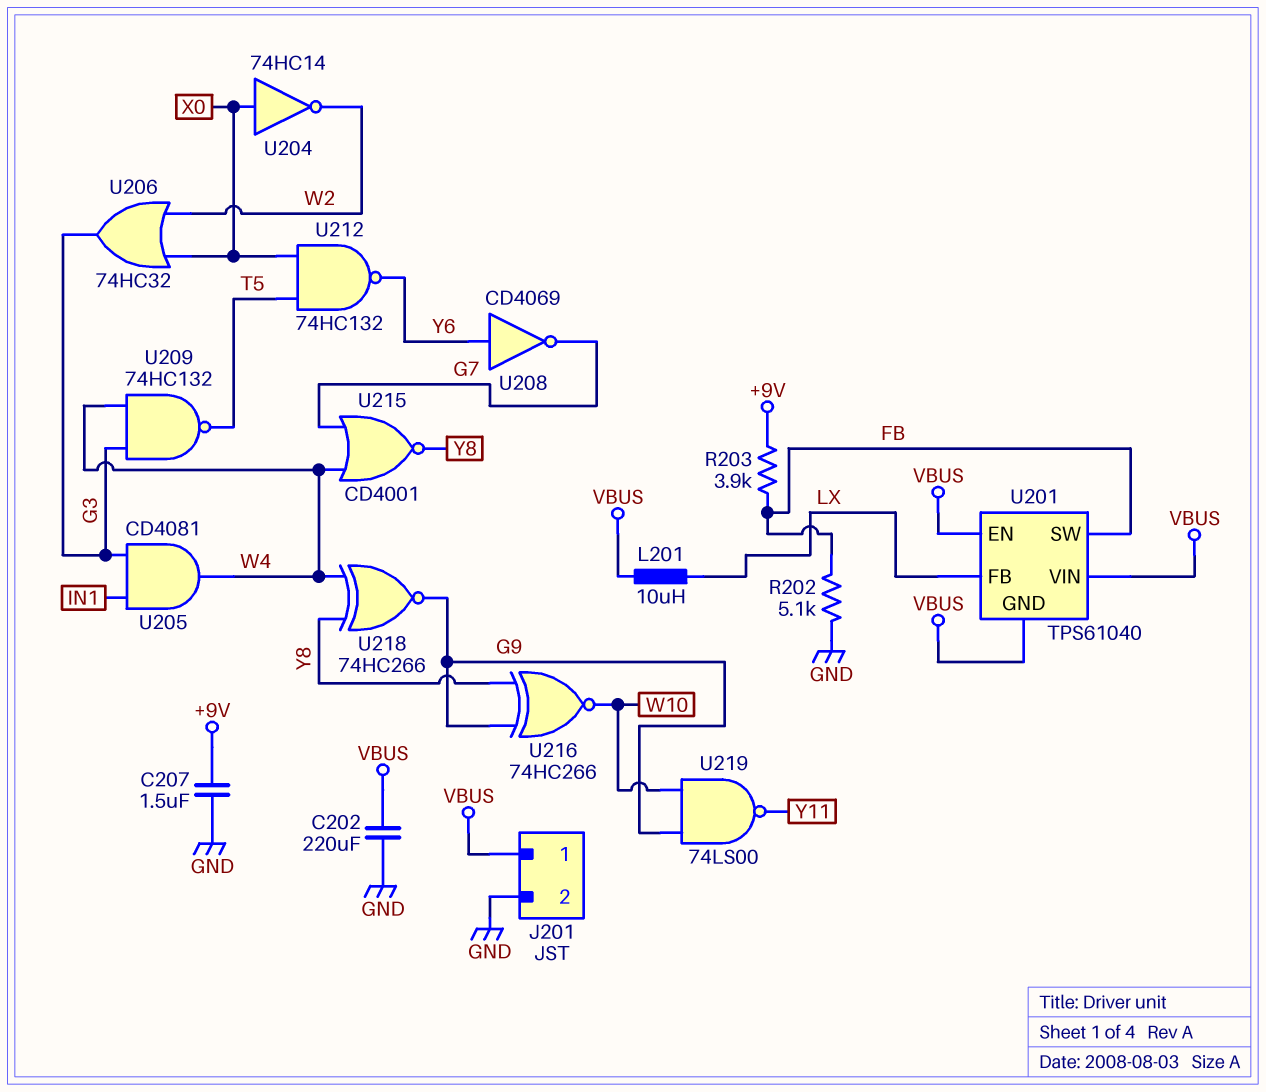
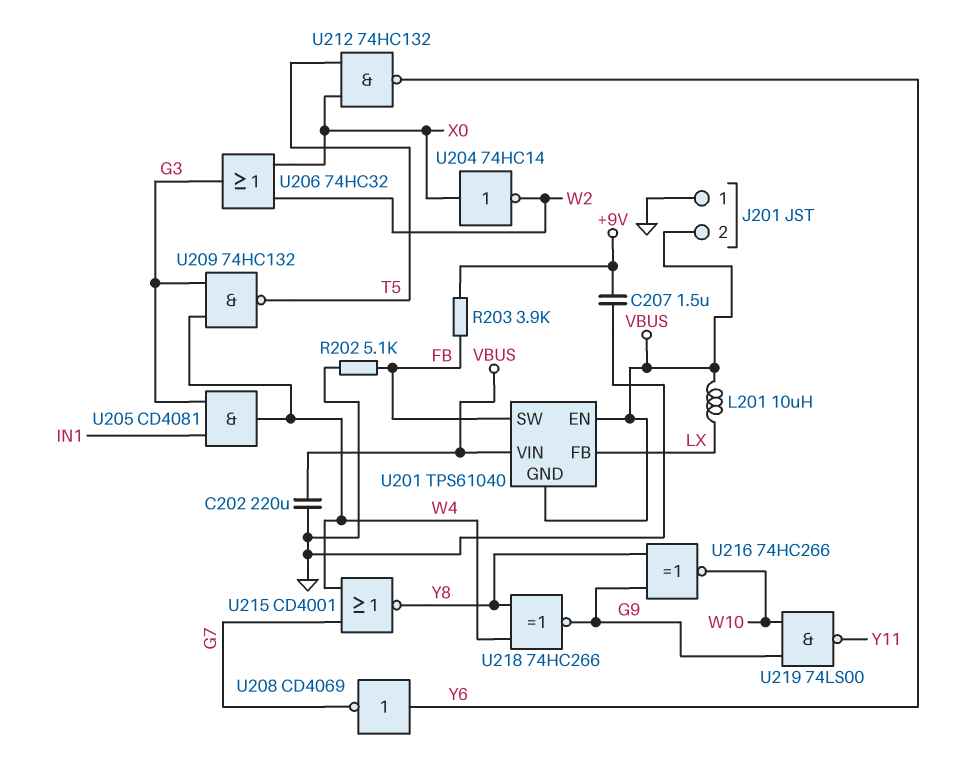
J201 pin 1: VBUS -> GND
J201 pin 2: GND -> VBUS

